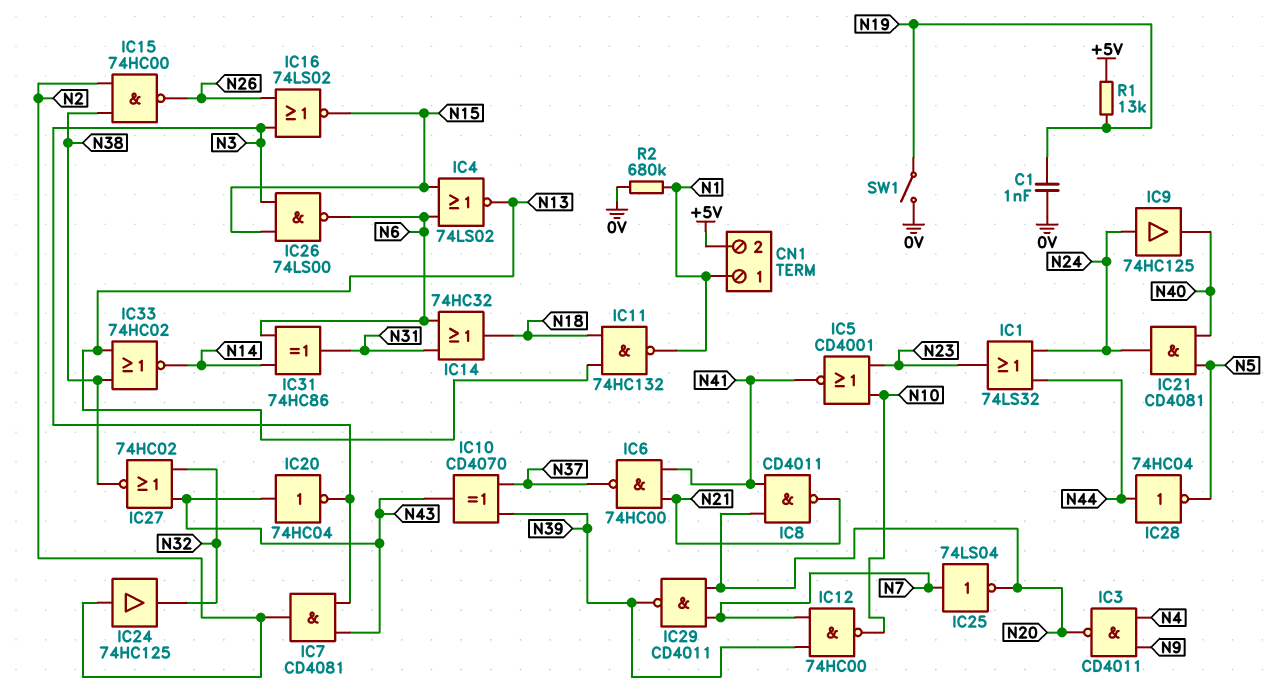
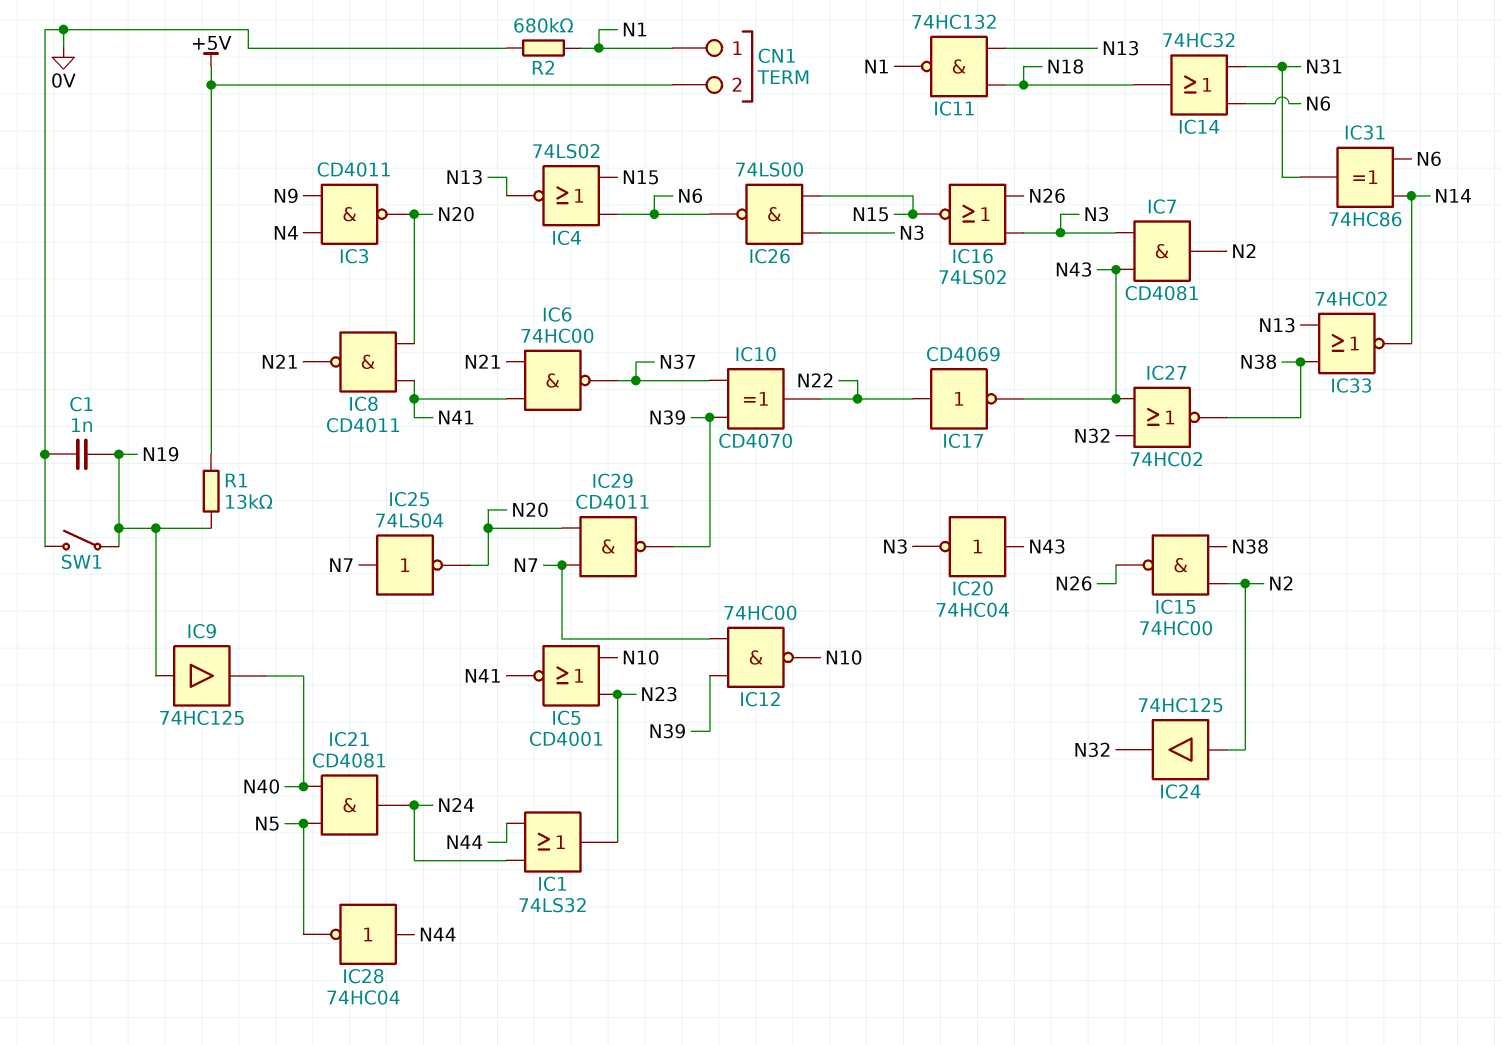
IC9: buffer 74HC125 (in N24, out N40) -> buffer 74HC125 (in N19, out N40)
IC10: XOR CD4070 (in N37, in N39, out N43) -> XOR CD4070 (in N37, in N39, out N22)
IC17: none -> NOT CD4069 (in N22, out N43)

